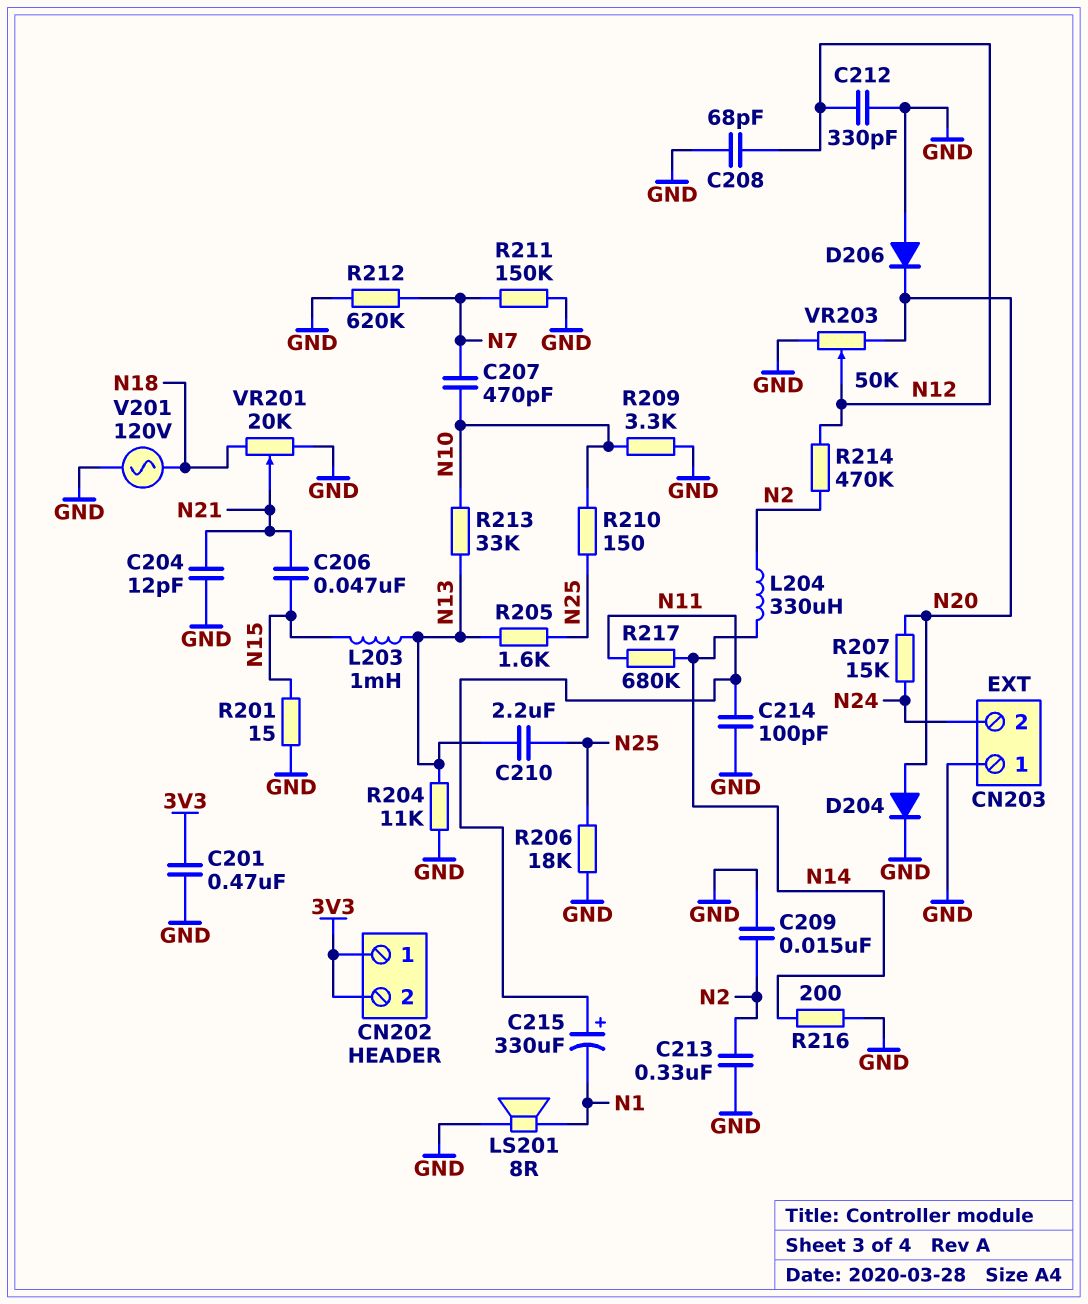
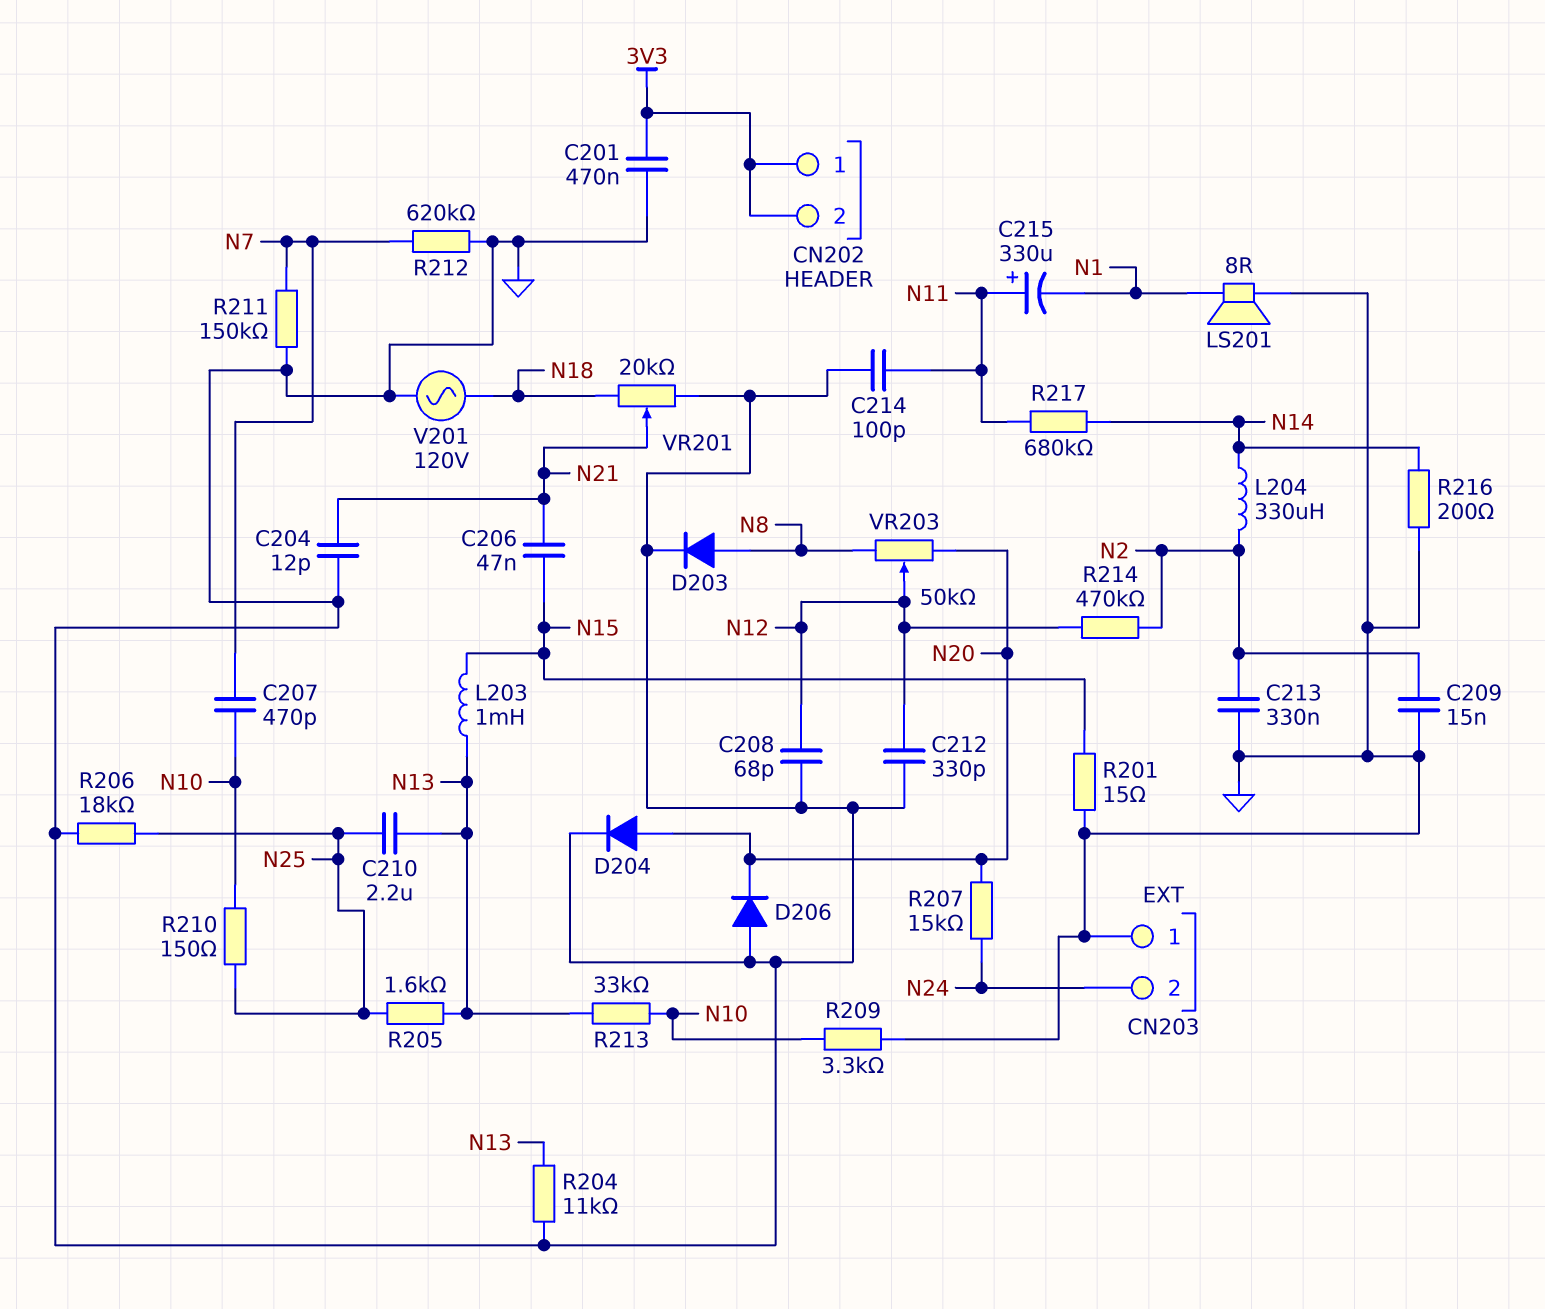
D203: none -> diode (A N8, K GND)
VR203: 50k (GND, N20, wiper N12) -> 50k (N8, N20, wiper N12)

